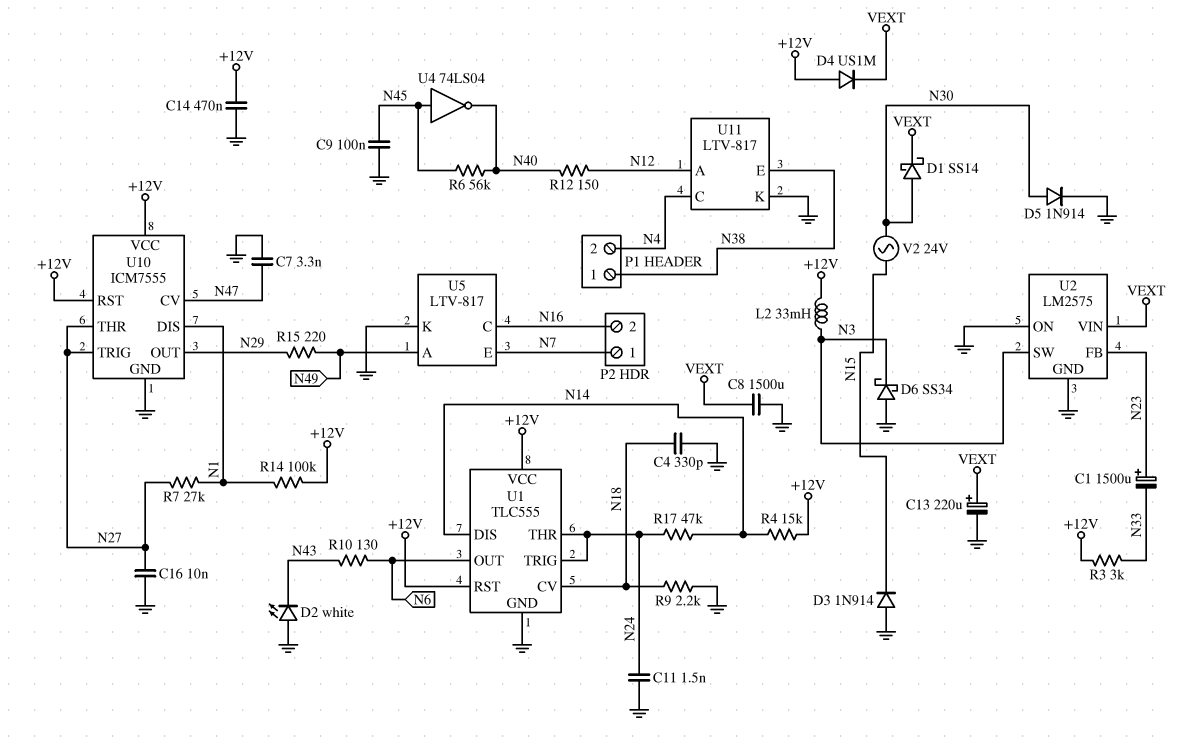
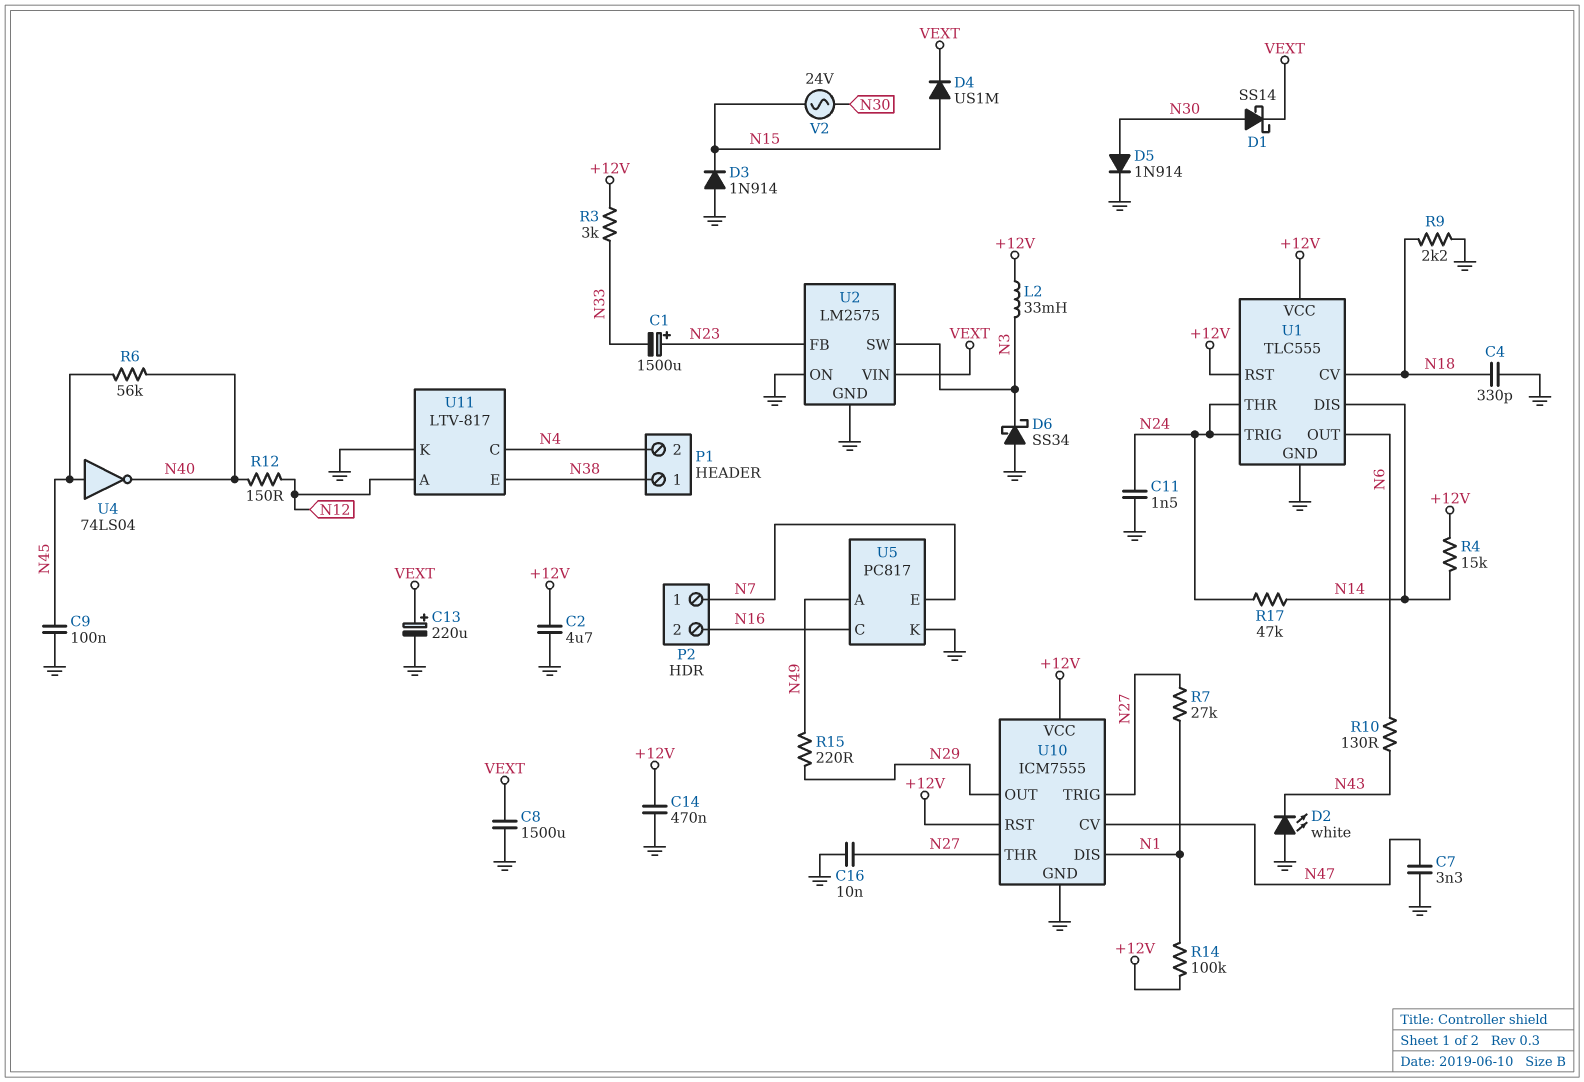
C2: none -> 4.7uF (+12V, GND)
D4: diode US1M (A +12V, K VEXT) -> diode US1M (A N15, K VEXT)
U5: LTV-817 -> PC817

